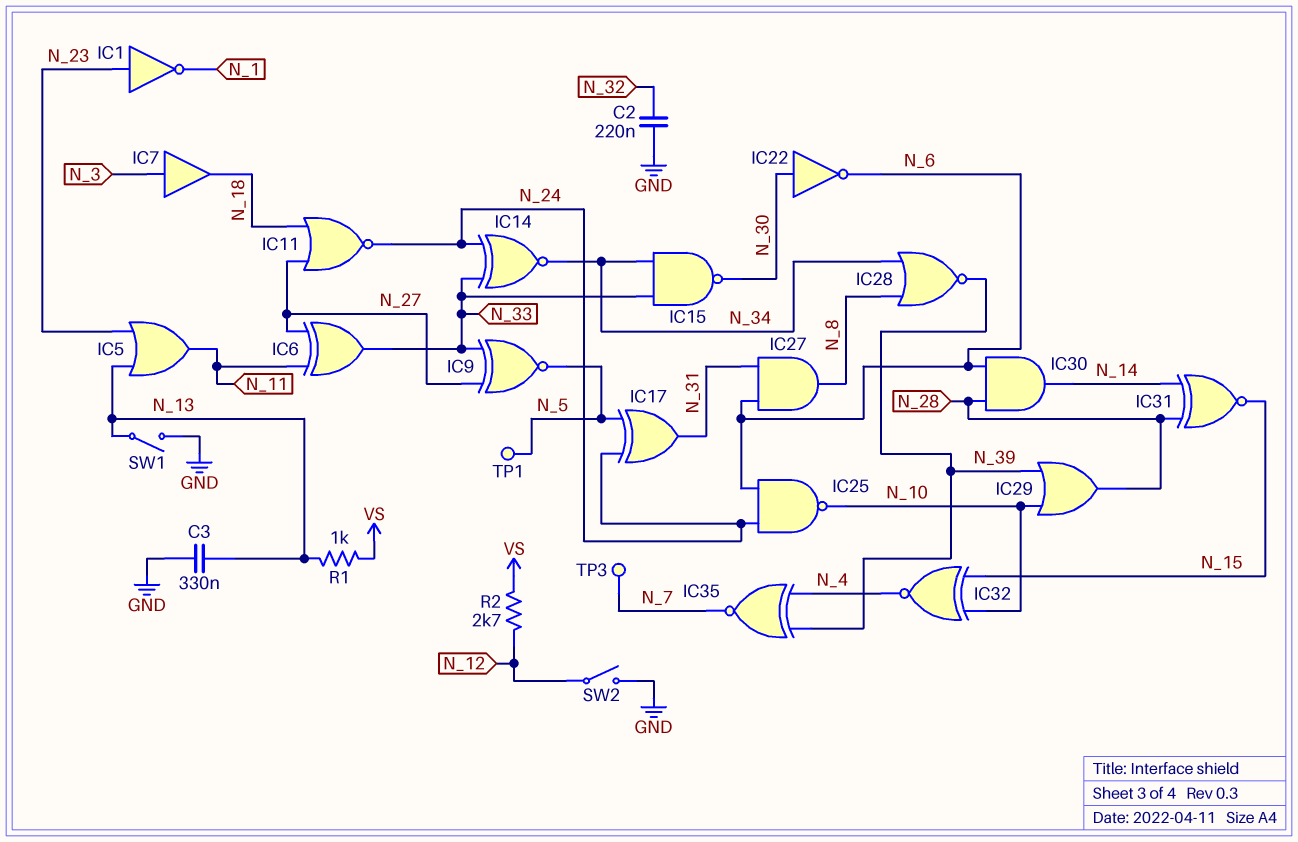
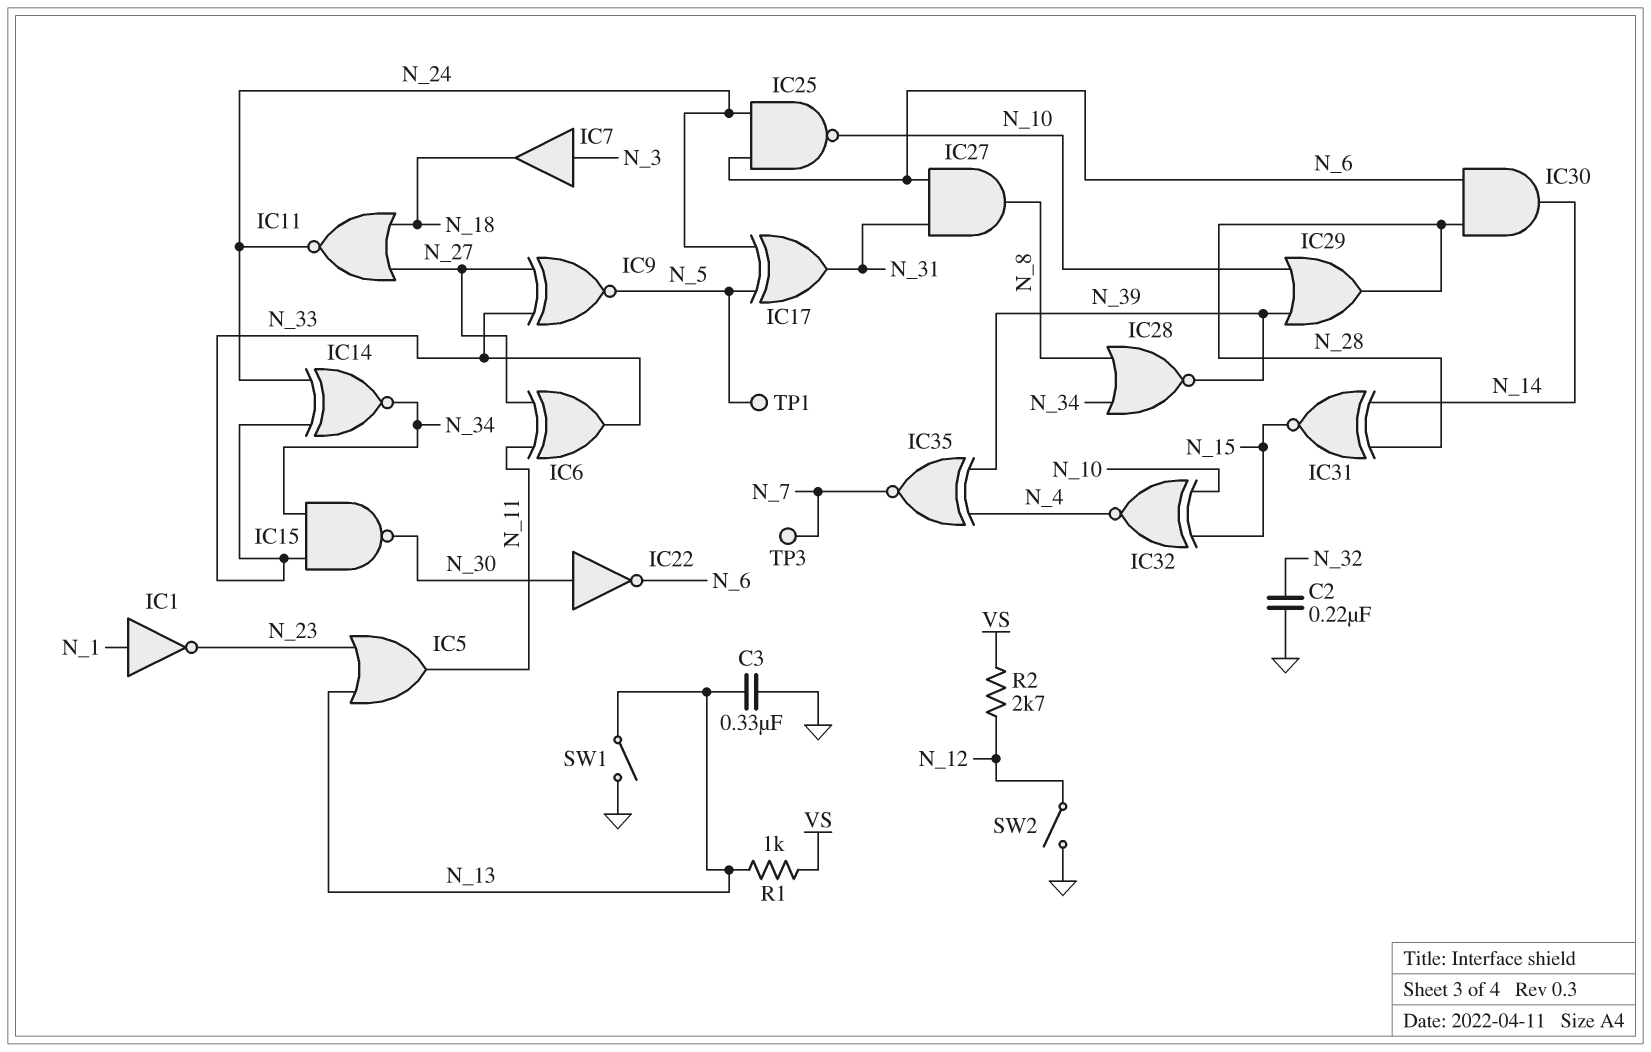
IC1: NOT (in N_23, out N_1) -> NOT (in N_1, out N_23)

